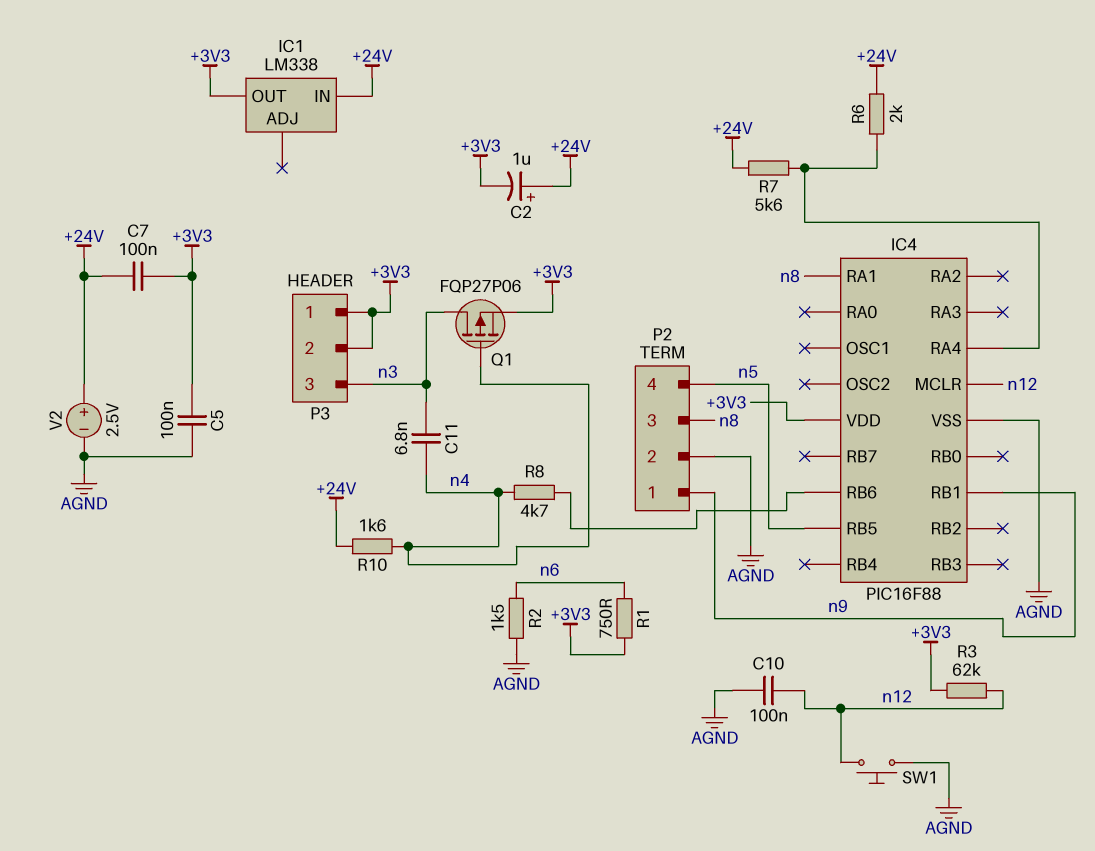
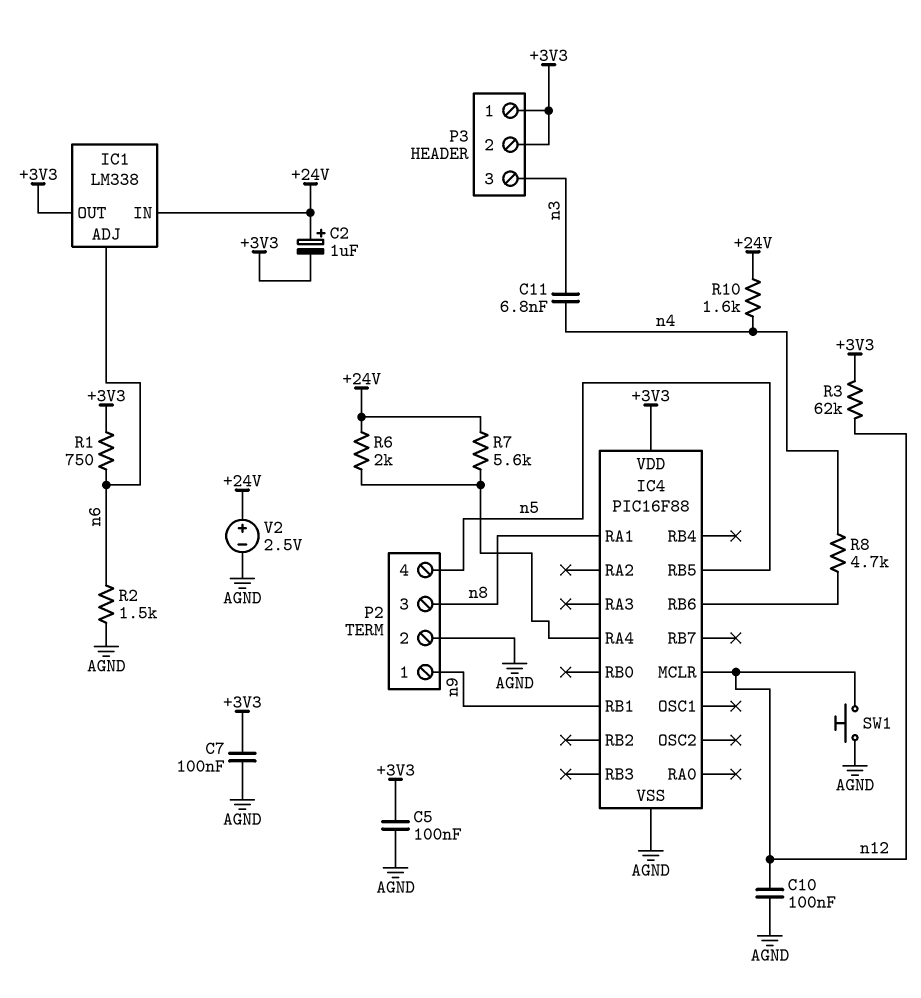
C7: 100nF (+3V3, +24V) -> 100nF (+3V3, AGND)
IC1 pin ADJ: none -> n6
Q1: PMOS FQP27P06 (G n4, D n3, S +3V3) -> none

